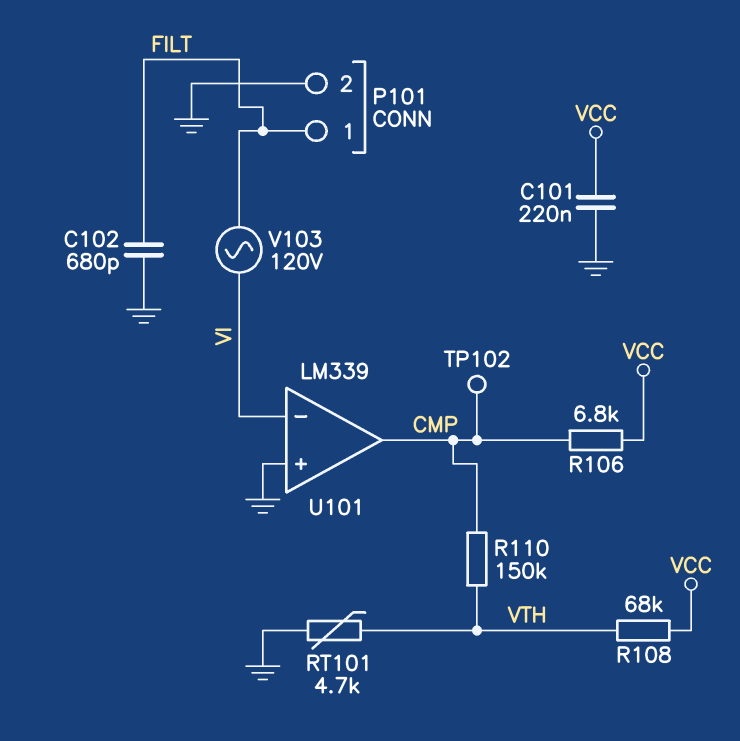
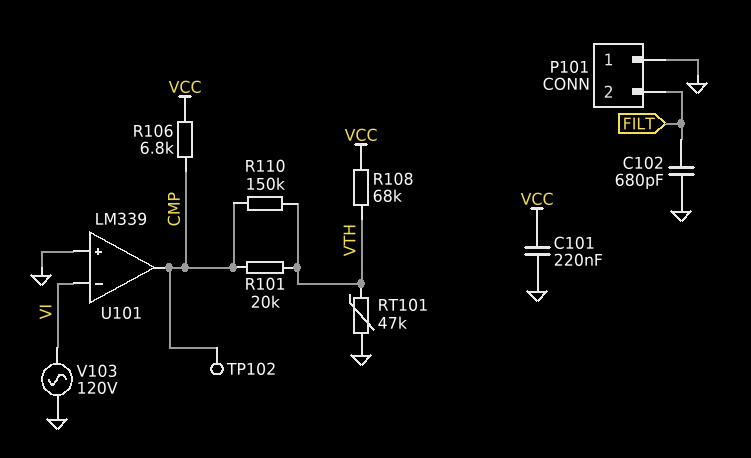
P101 pin 1: FILT -> GND
P101 pin 2: GND -> FILT
R101: none -> 20k (CMP, VTH)
RT101: 4.7k (GND, VTH) -> 47k (GND, VTH)
V103: AC 120V (FILT, VI) -> AC 120V (GND, VI)

